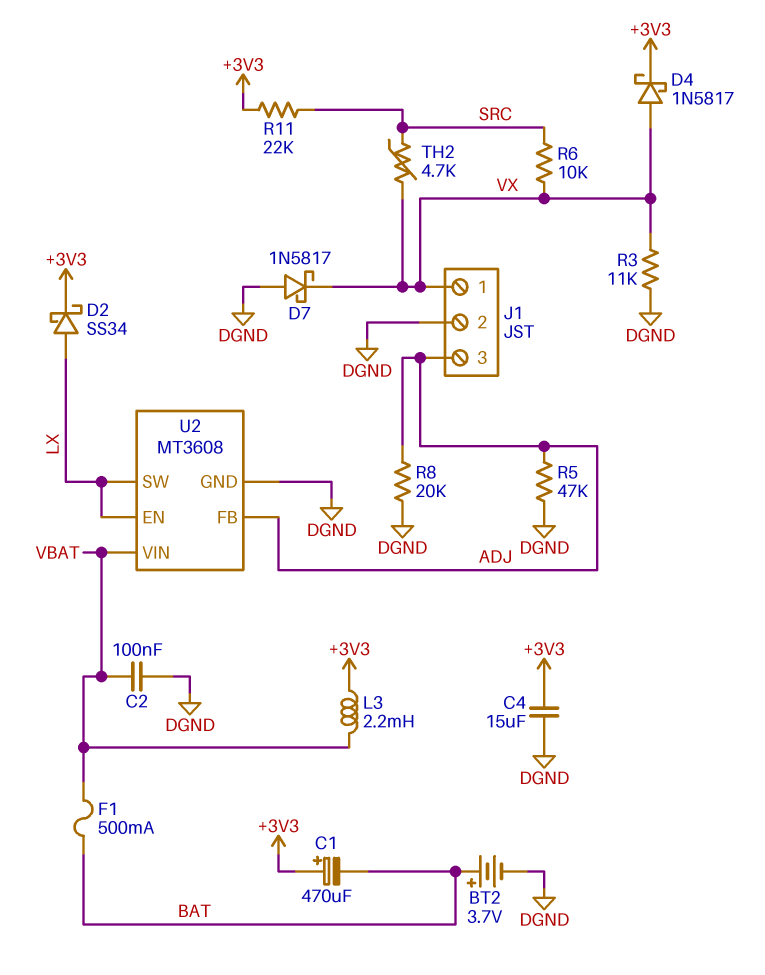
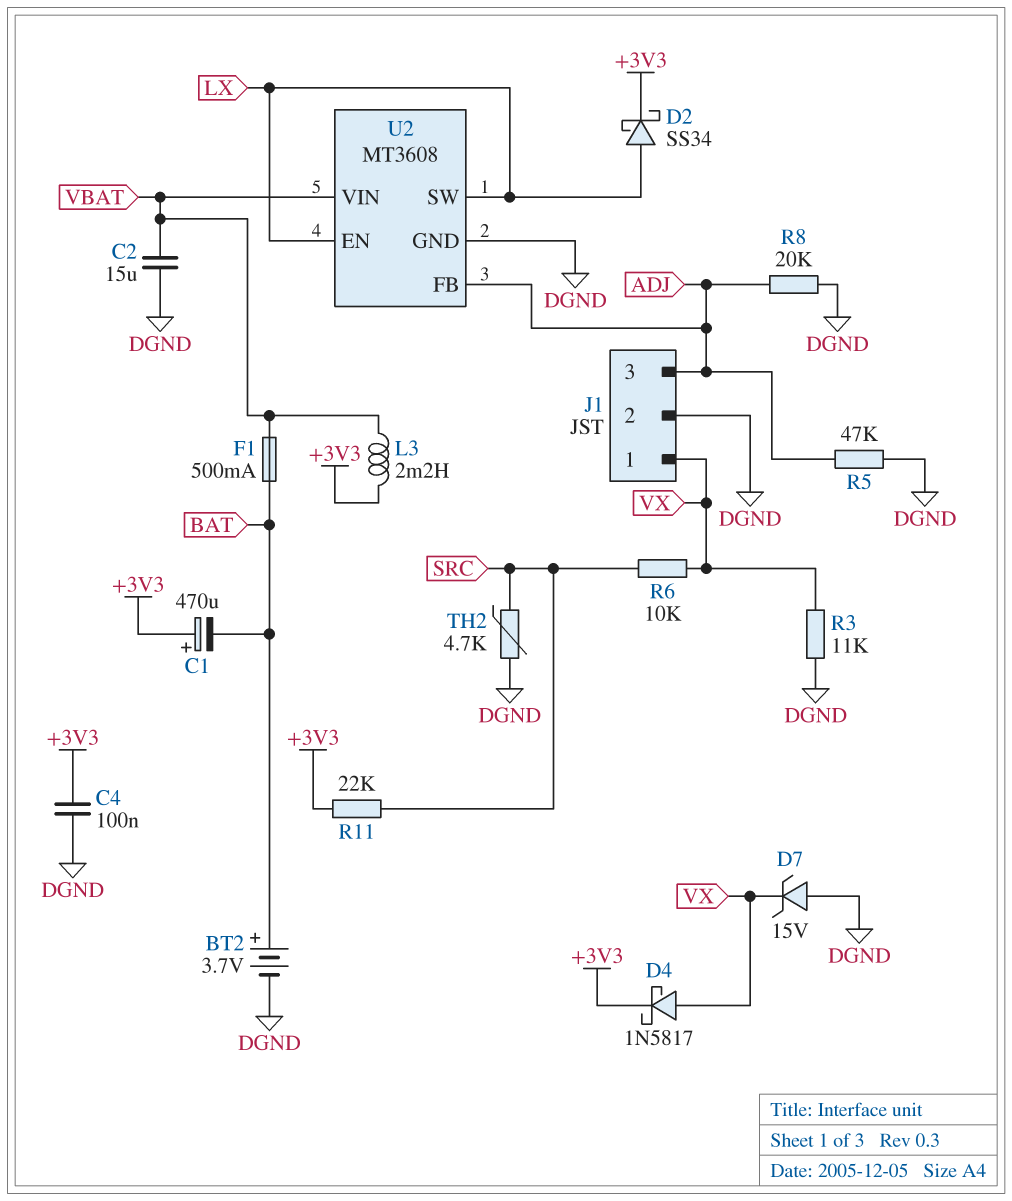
C2: 100nF (DGND, VBAT) -> 15uF (DGND, VBAT)
C4: 15uF (+3V3, DGND) -> 100nF (+3V3, DGND)
D7: schottky 1N5817 (A DGND, K VX) -> zener 15V (A DGND, K VX)
TH2: 4.7k (SRC, VX) -> 4.7k (DGND, SRC)

